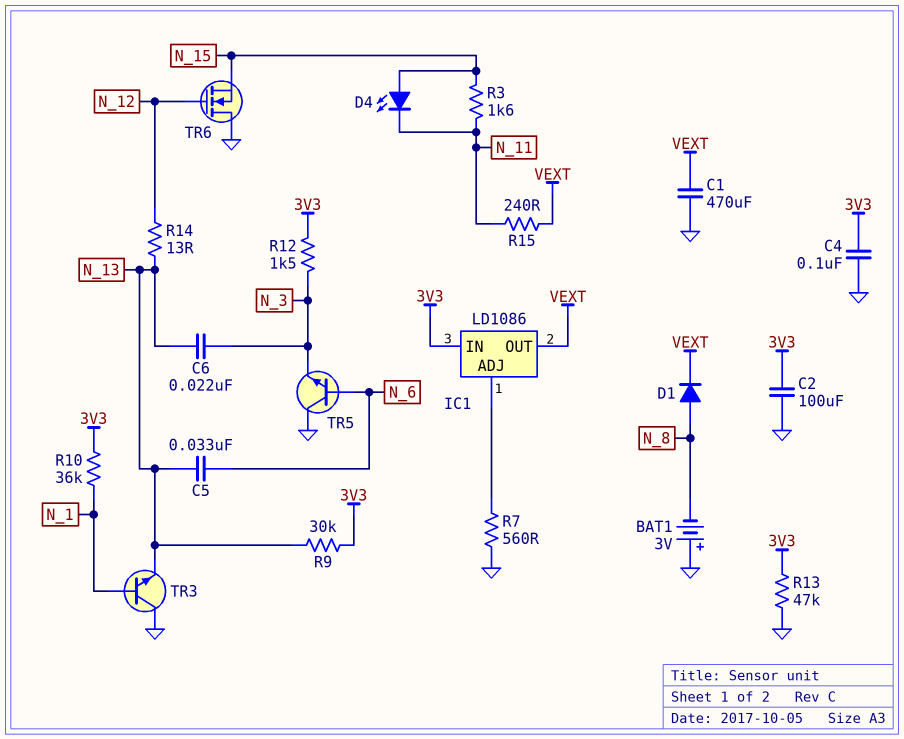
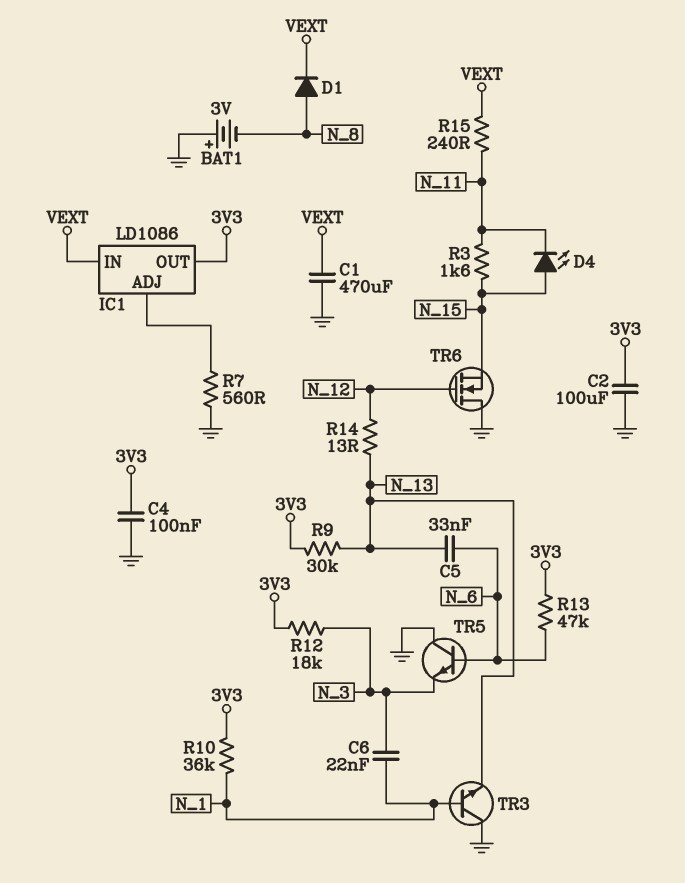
C6: 22nF (N_3, N_13) -> 22nF (N_1, N_3)
IC1 pin IN: 3V3 -> VEXT
IC1 pin OUT: VEXT -> 3V3
R12: 1.5k (3V3, N_3) -> 18k (3V3, N_3)
R13: 47k (3V3, GND) -> 47k (3V3, N_6)

